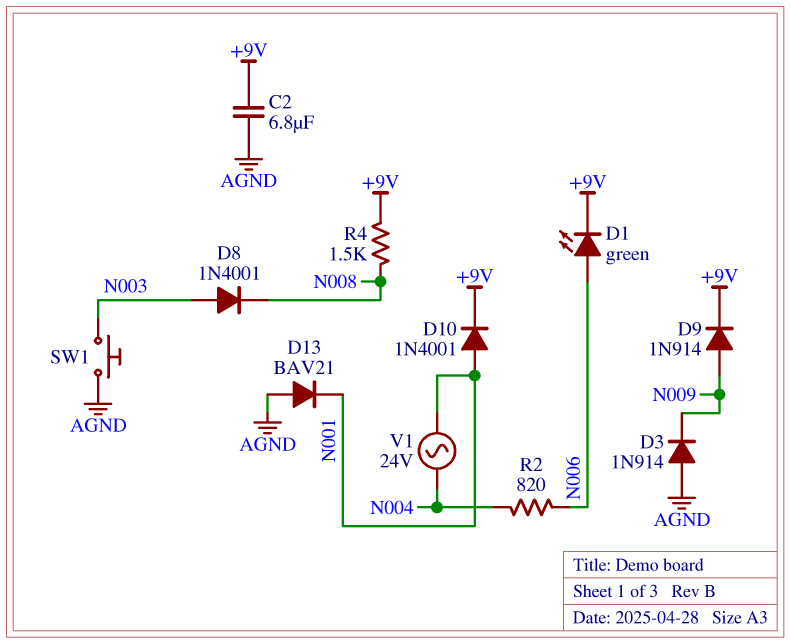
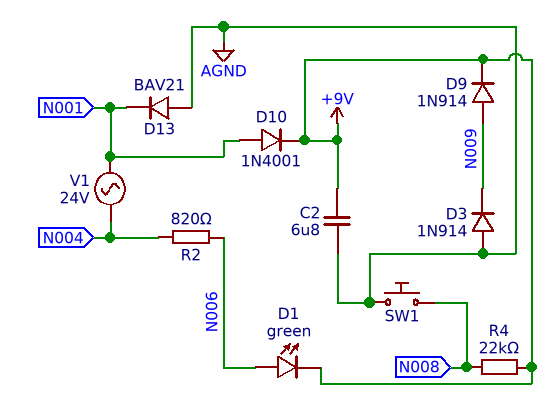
D8: diode 1N4001 (A N003, K N008) -> none
R4: 1.5k (+9V, N008) -> 22k (+9V, N008)
SW1: button (AGND, N003) -> button (AGND, N008)

